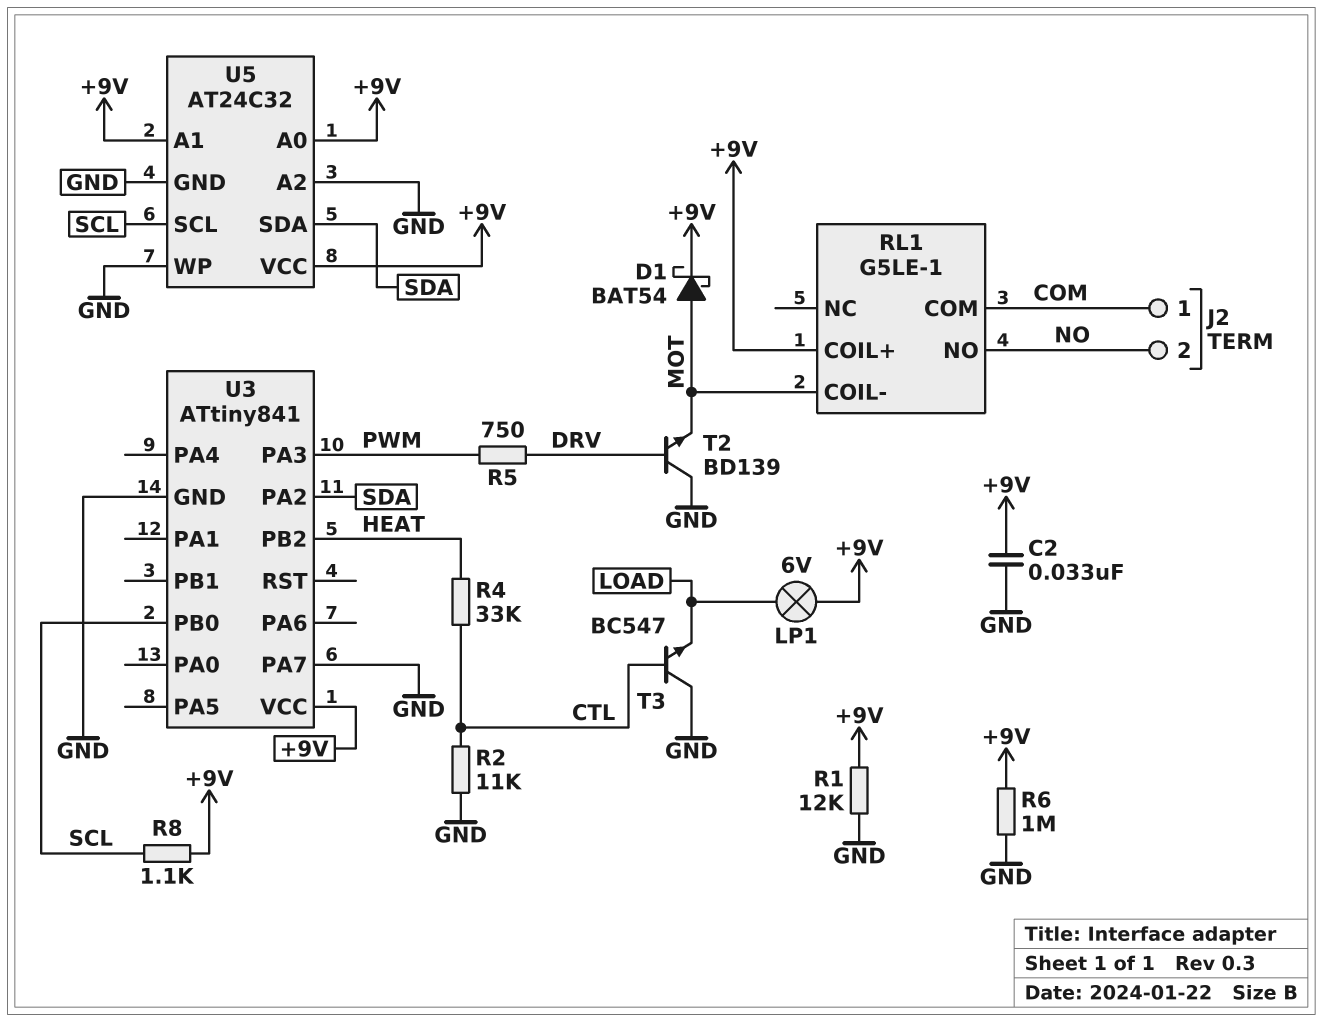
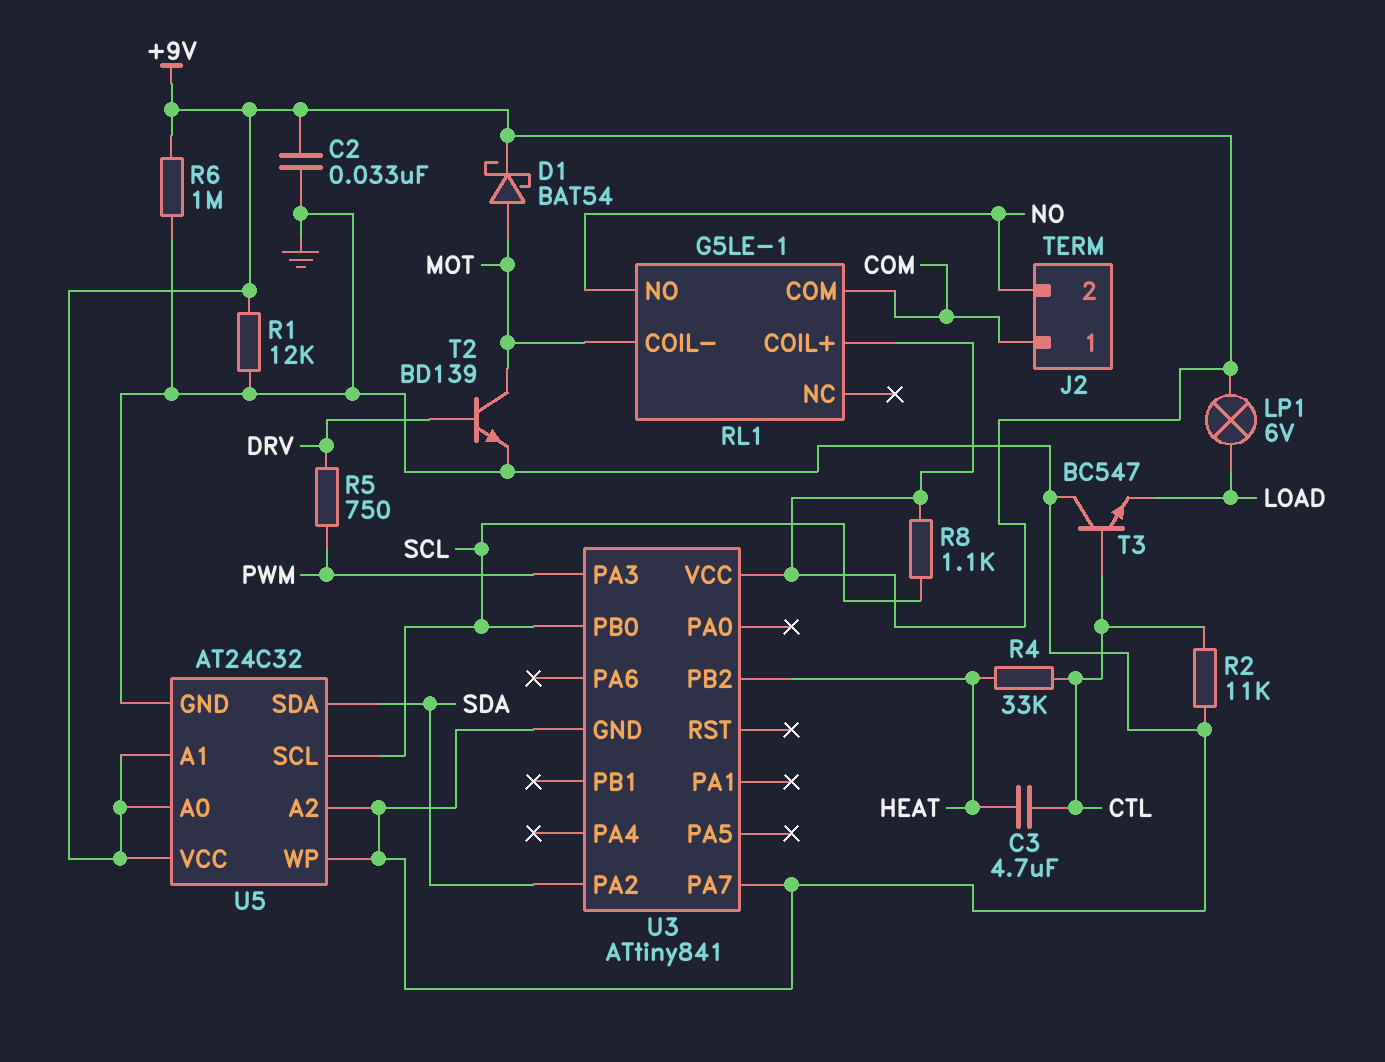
C3: none -> 4.7uF (CTL, HEAT)
T2: NPN BD139 (B DRV, C GND, E MOT) -> NPN BD139 (B DRV, C MOT, E GND)

